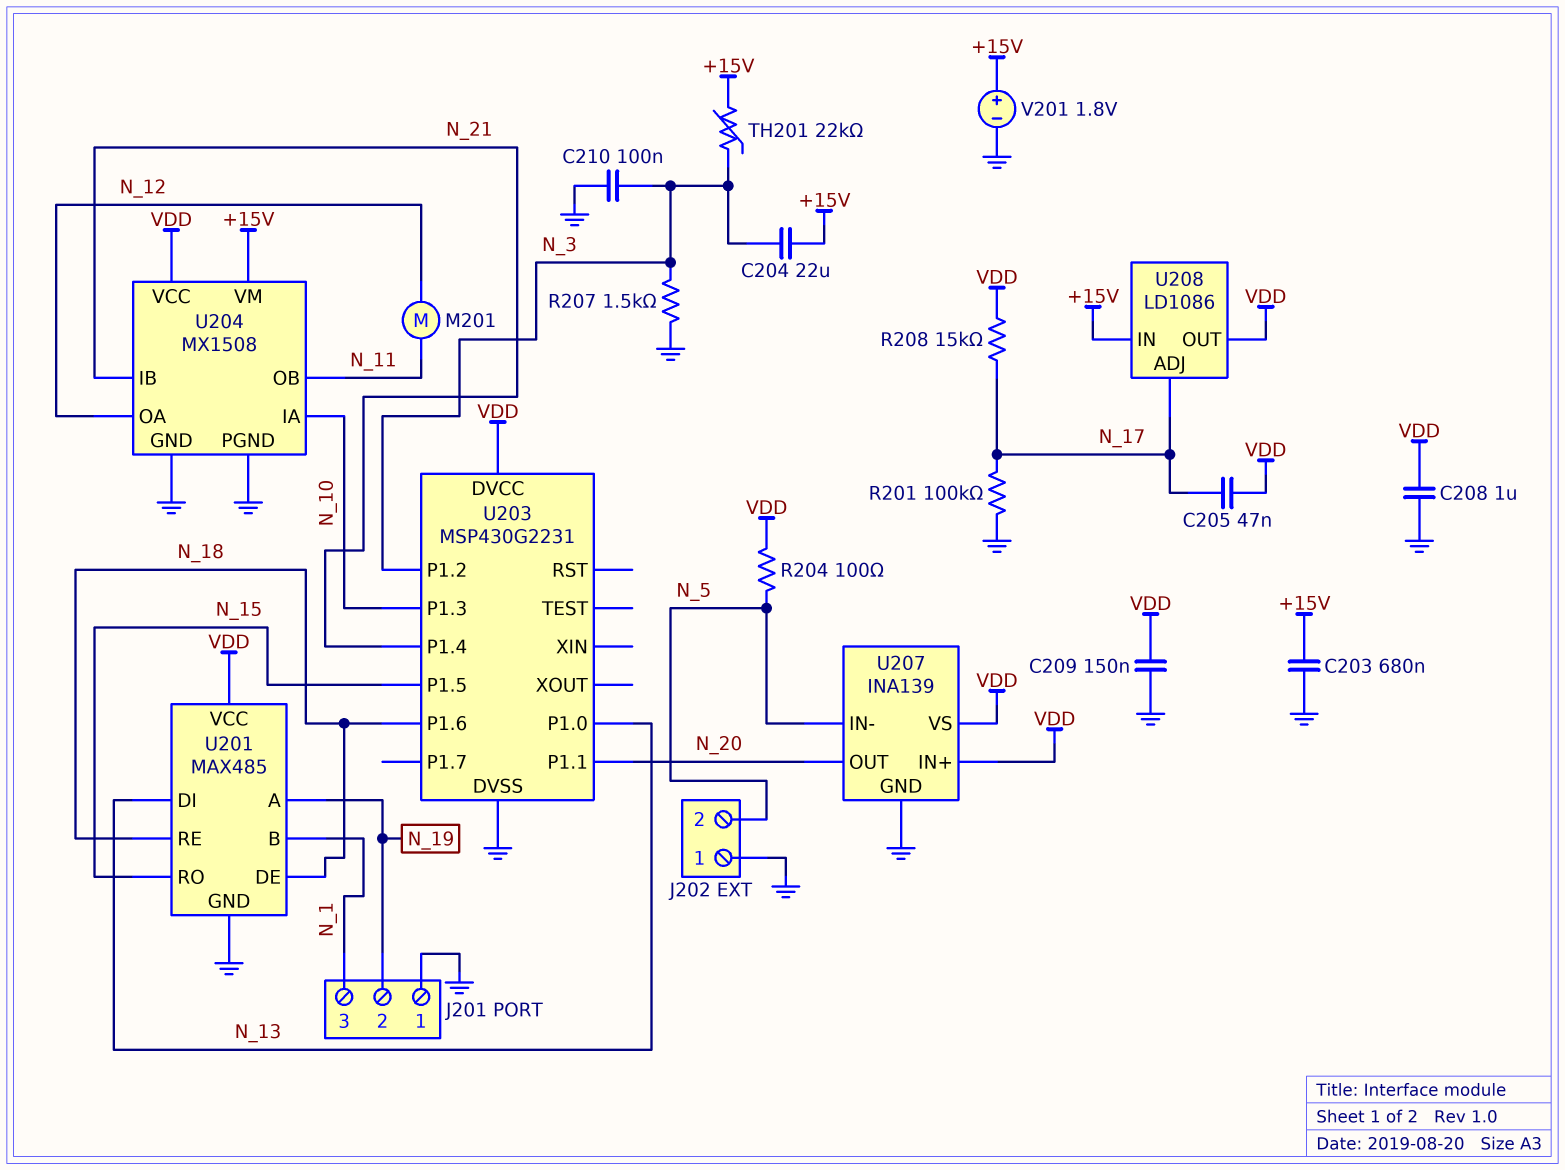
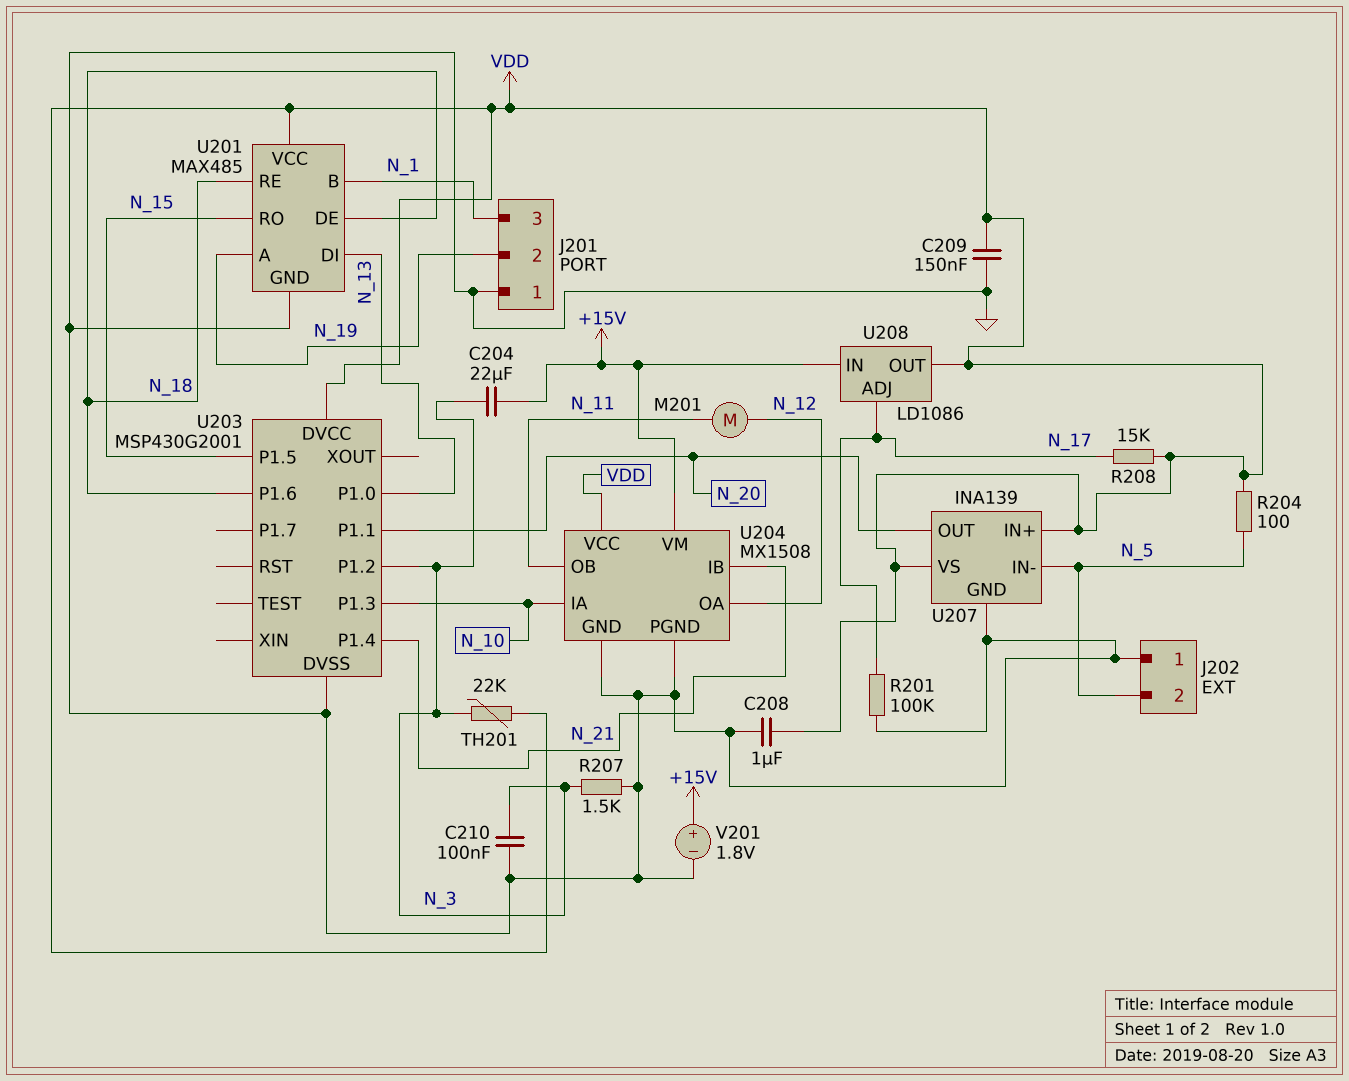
C203: 680nF (+15V, GND) -> none
C205: 47nF (N_17, VDD) -> none
TH201: 22k (+15V, N_3) -> 22k (N_3, VDD)
U203: MSP430G2231 -> MSP430G2001

